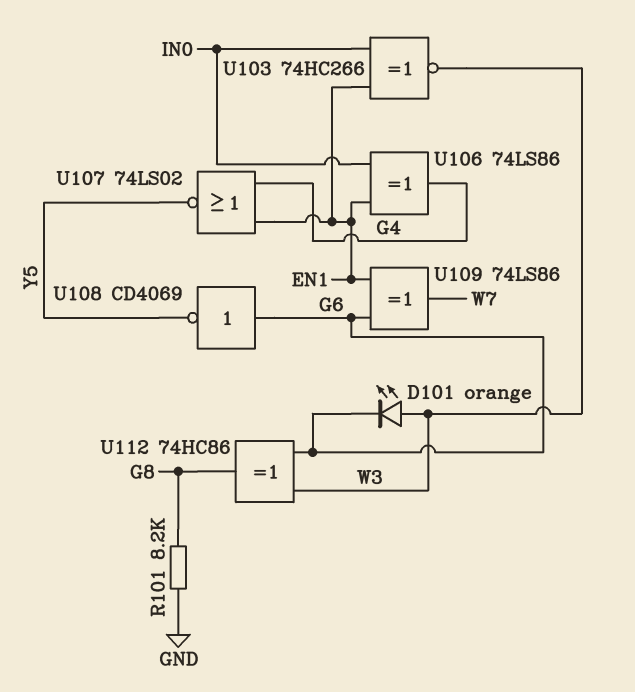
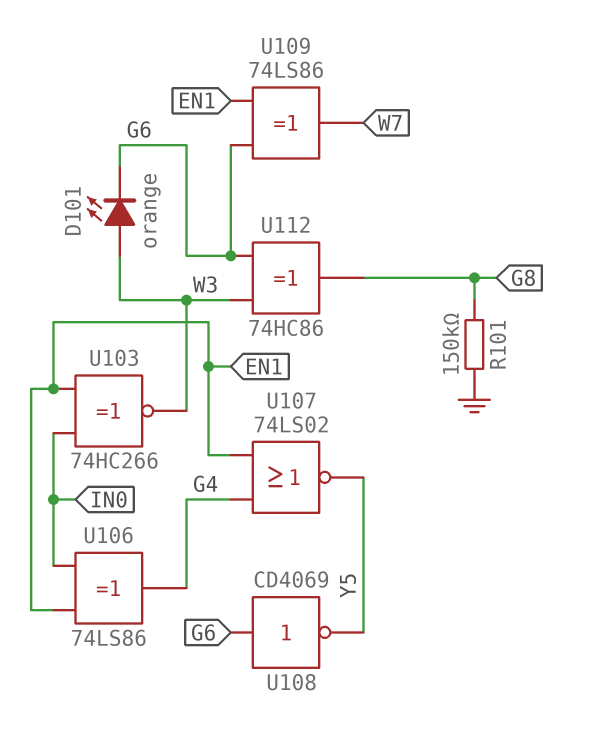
R101: 8.2k (G8, GND) -> 150k (G8, GND)

